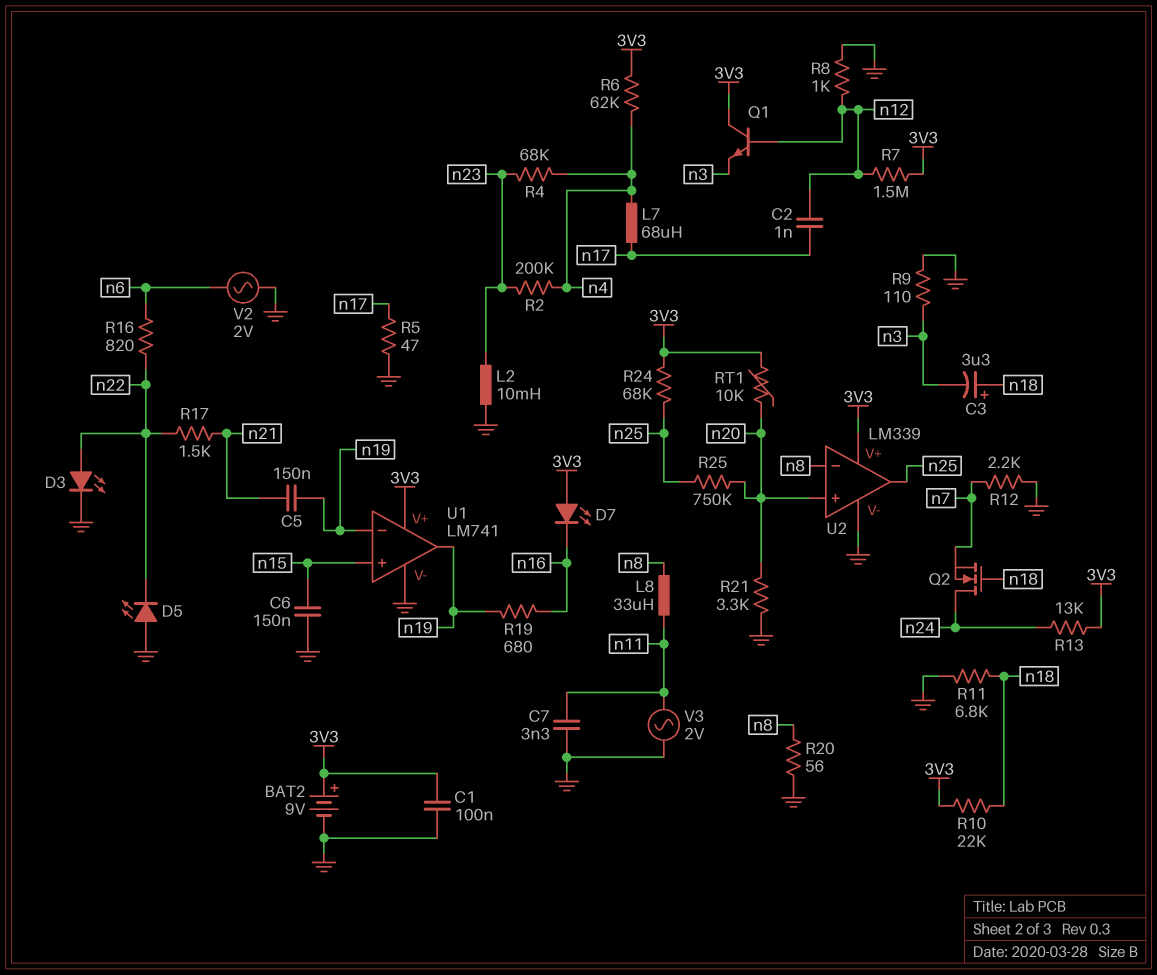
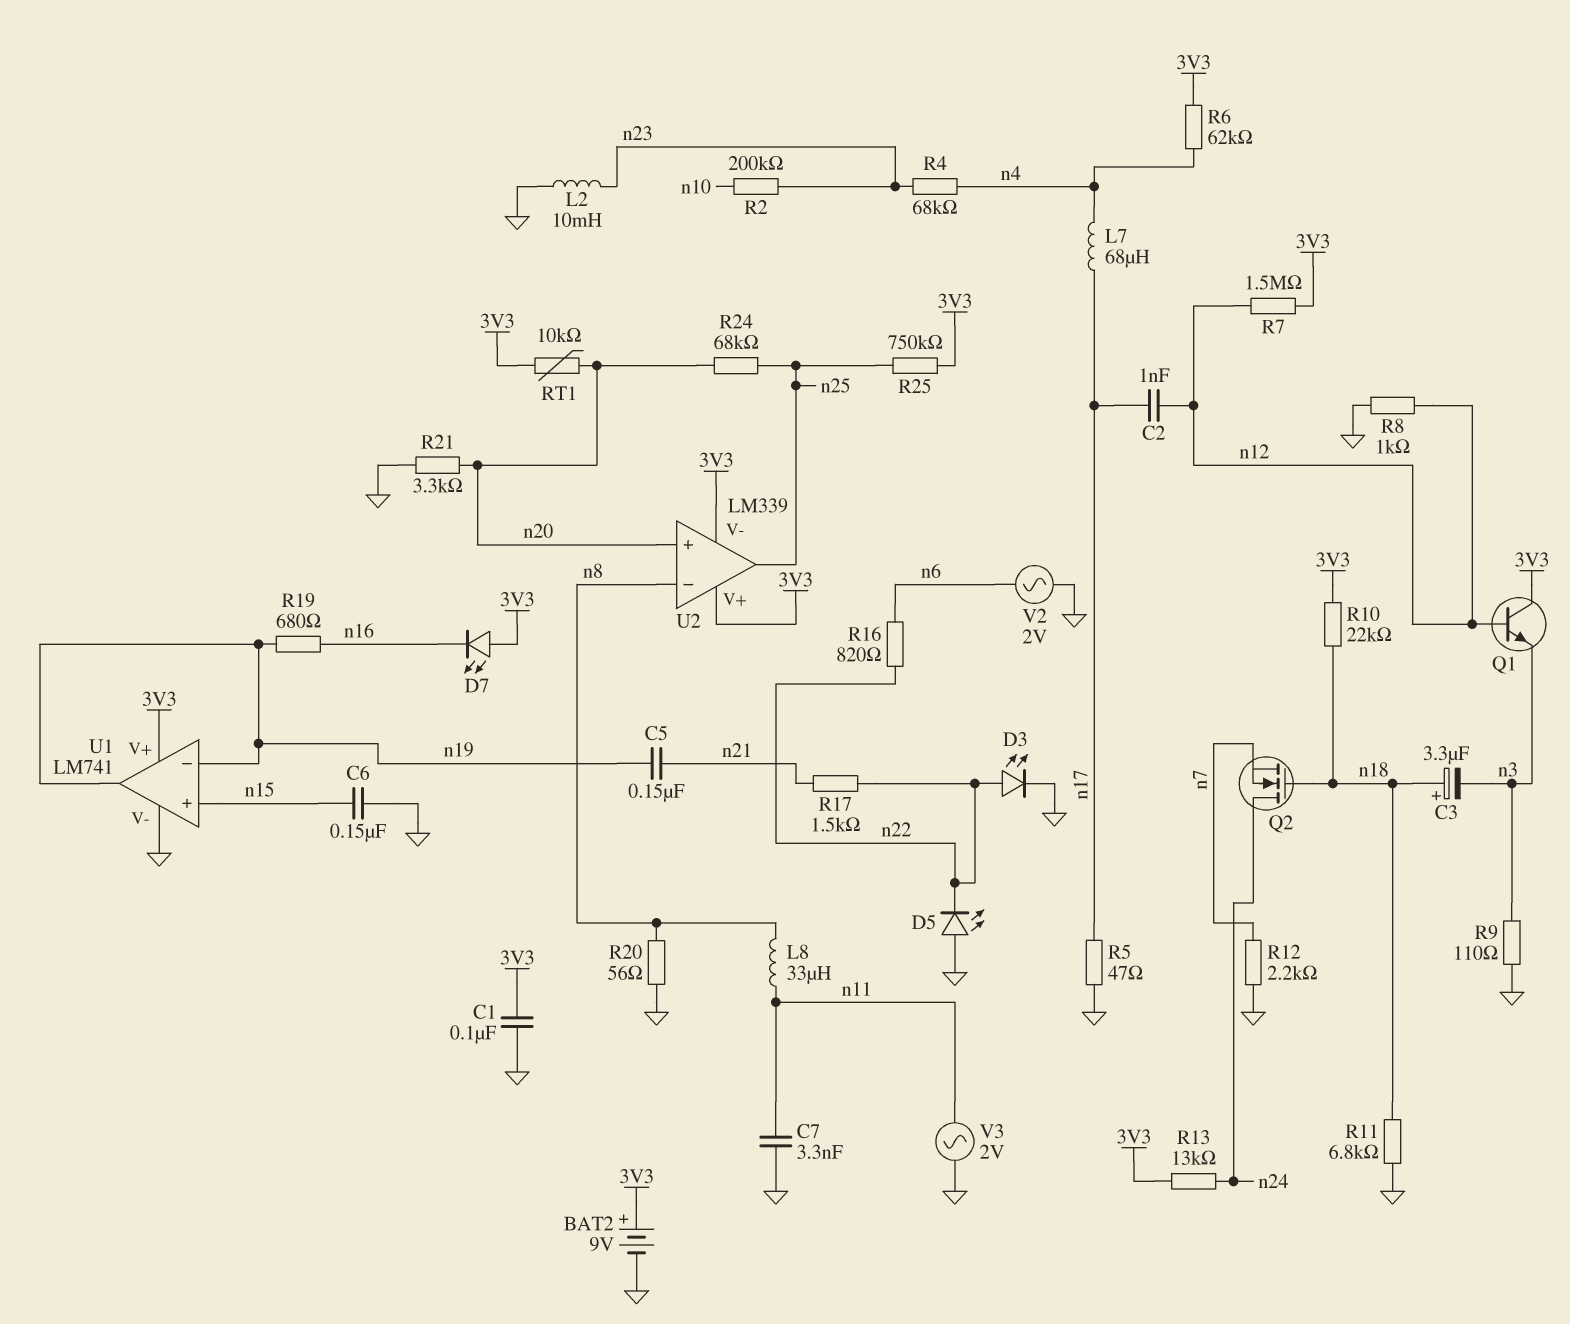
R2: 200k (n4, n23) -> 200k (n10, n23)
R24: 68k (3V3, n25) -> 68k (n20, n25)
R25: 750k (n20, n25) -> 750k (3V3, n25)
U2 pin V-: GND -> 3V3

